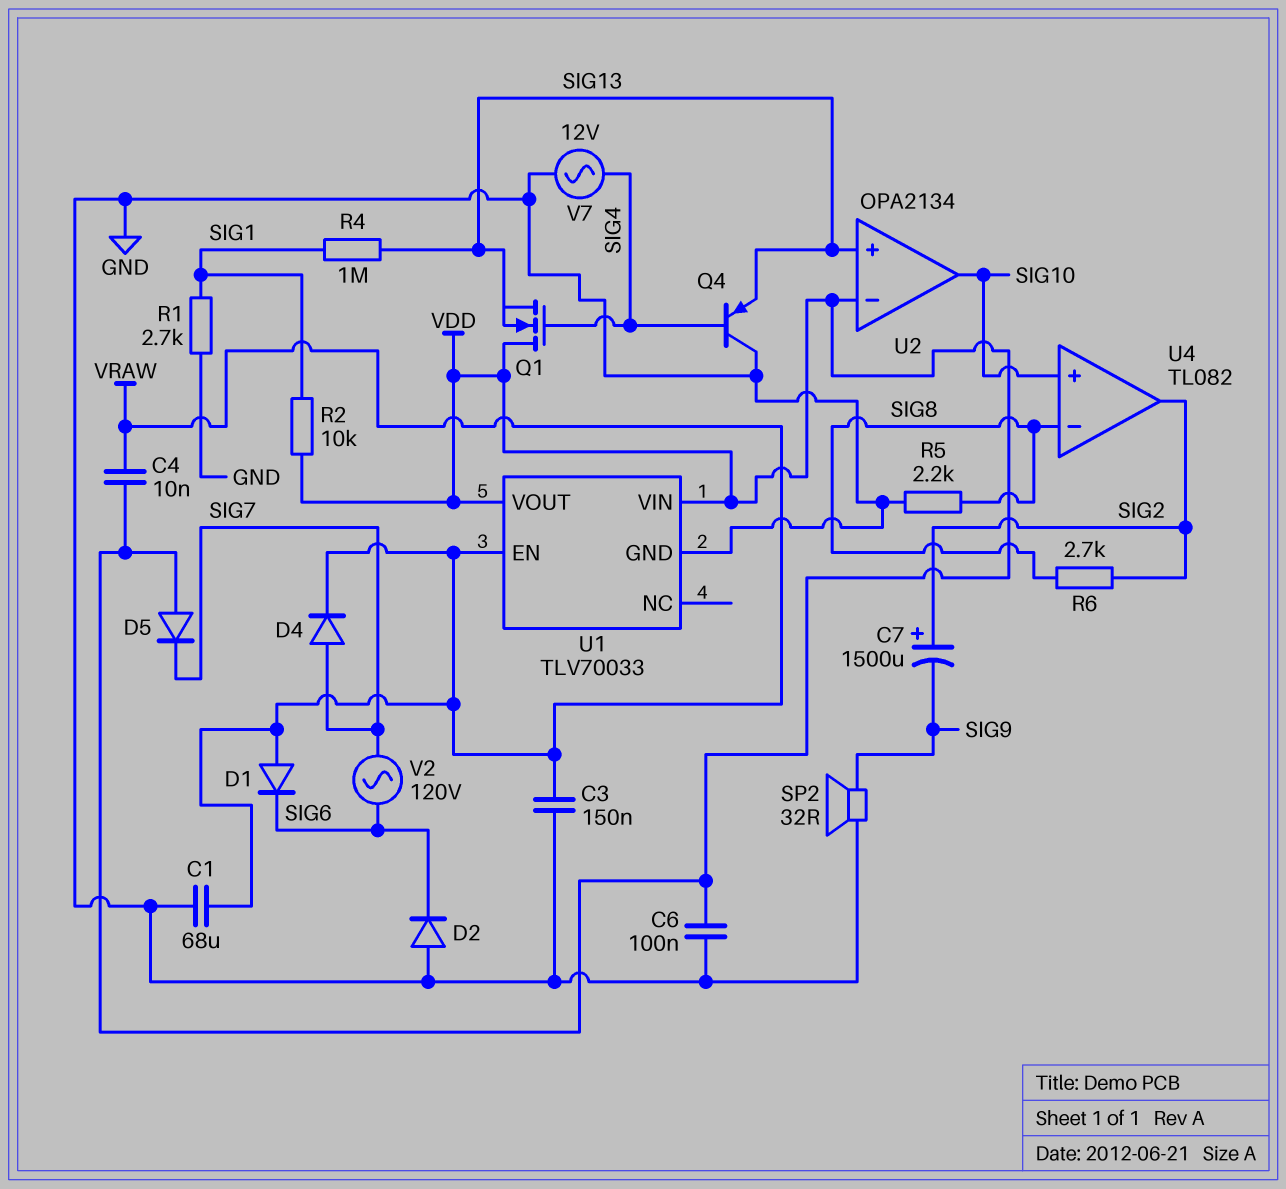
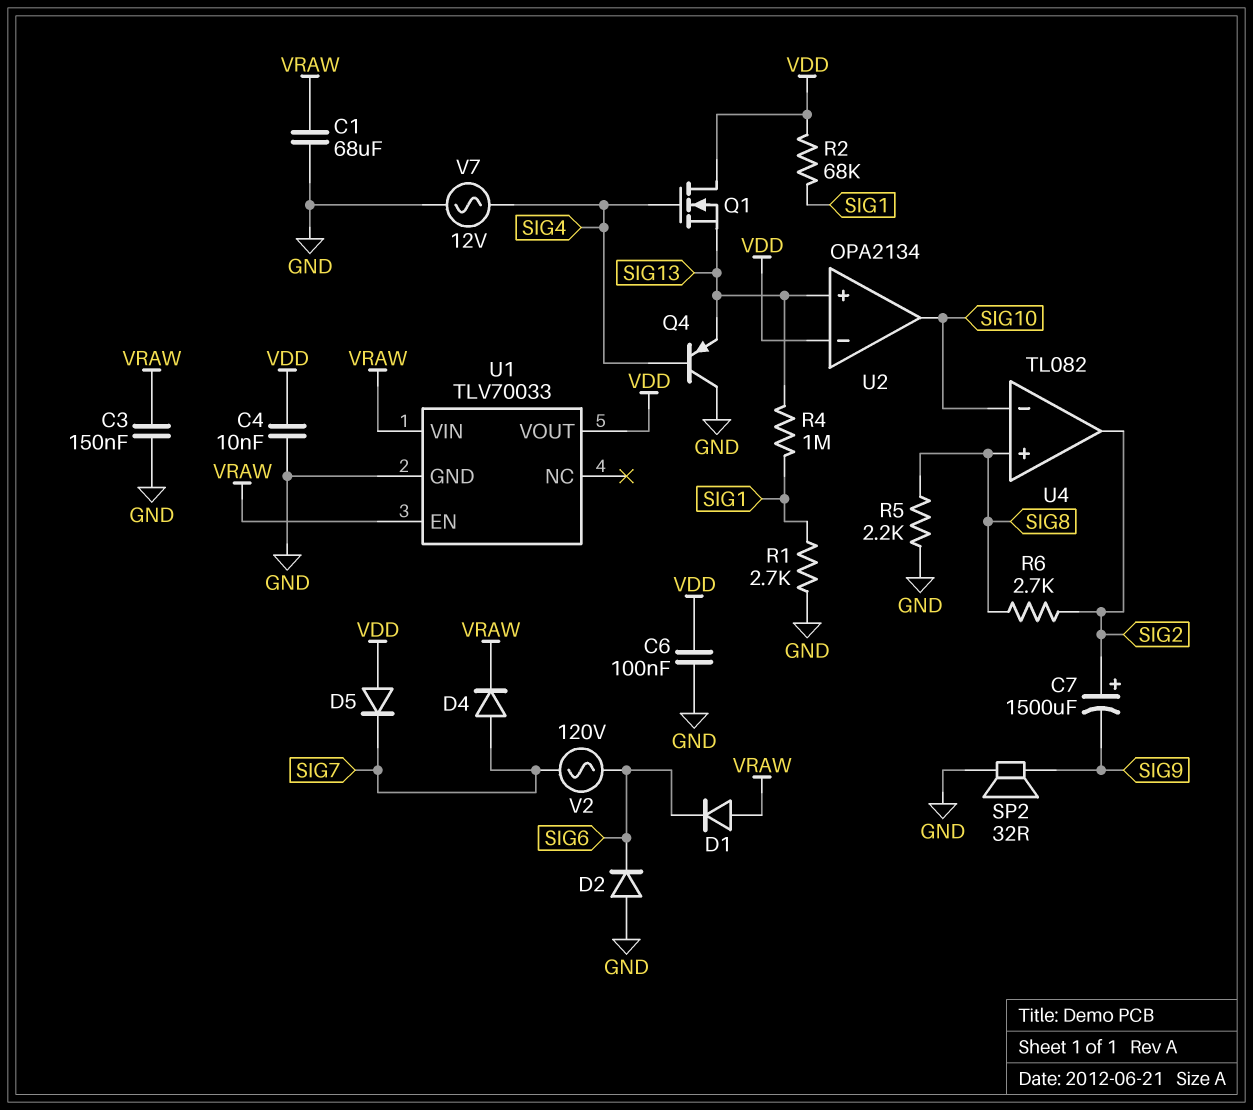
C4: 10nF (VDD, VRAW) -> 10nF (GND, VDD)
R2: 10k (SIG1, VDD) -> 68k (SIG1, VDD)
U1 pin VIN: VDD -> VRAW
U4 pin in+: SIG10 -> SIG8
U4 pin in-: SIG8 -> SIG10

